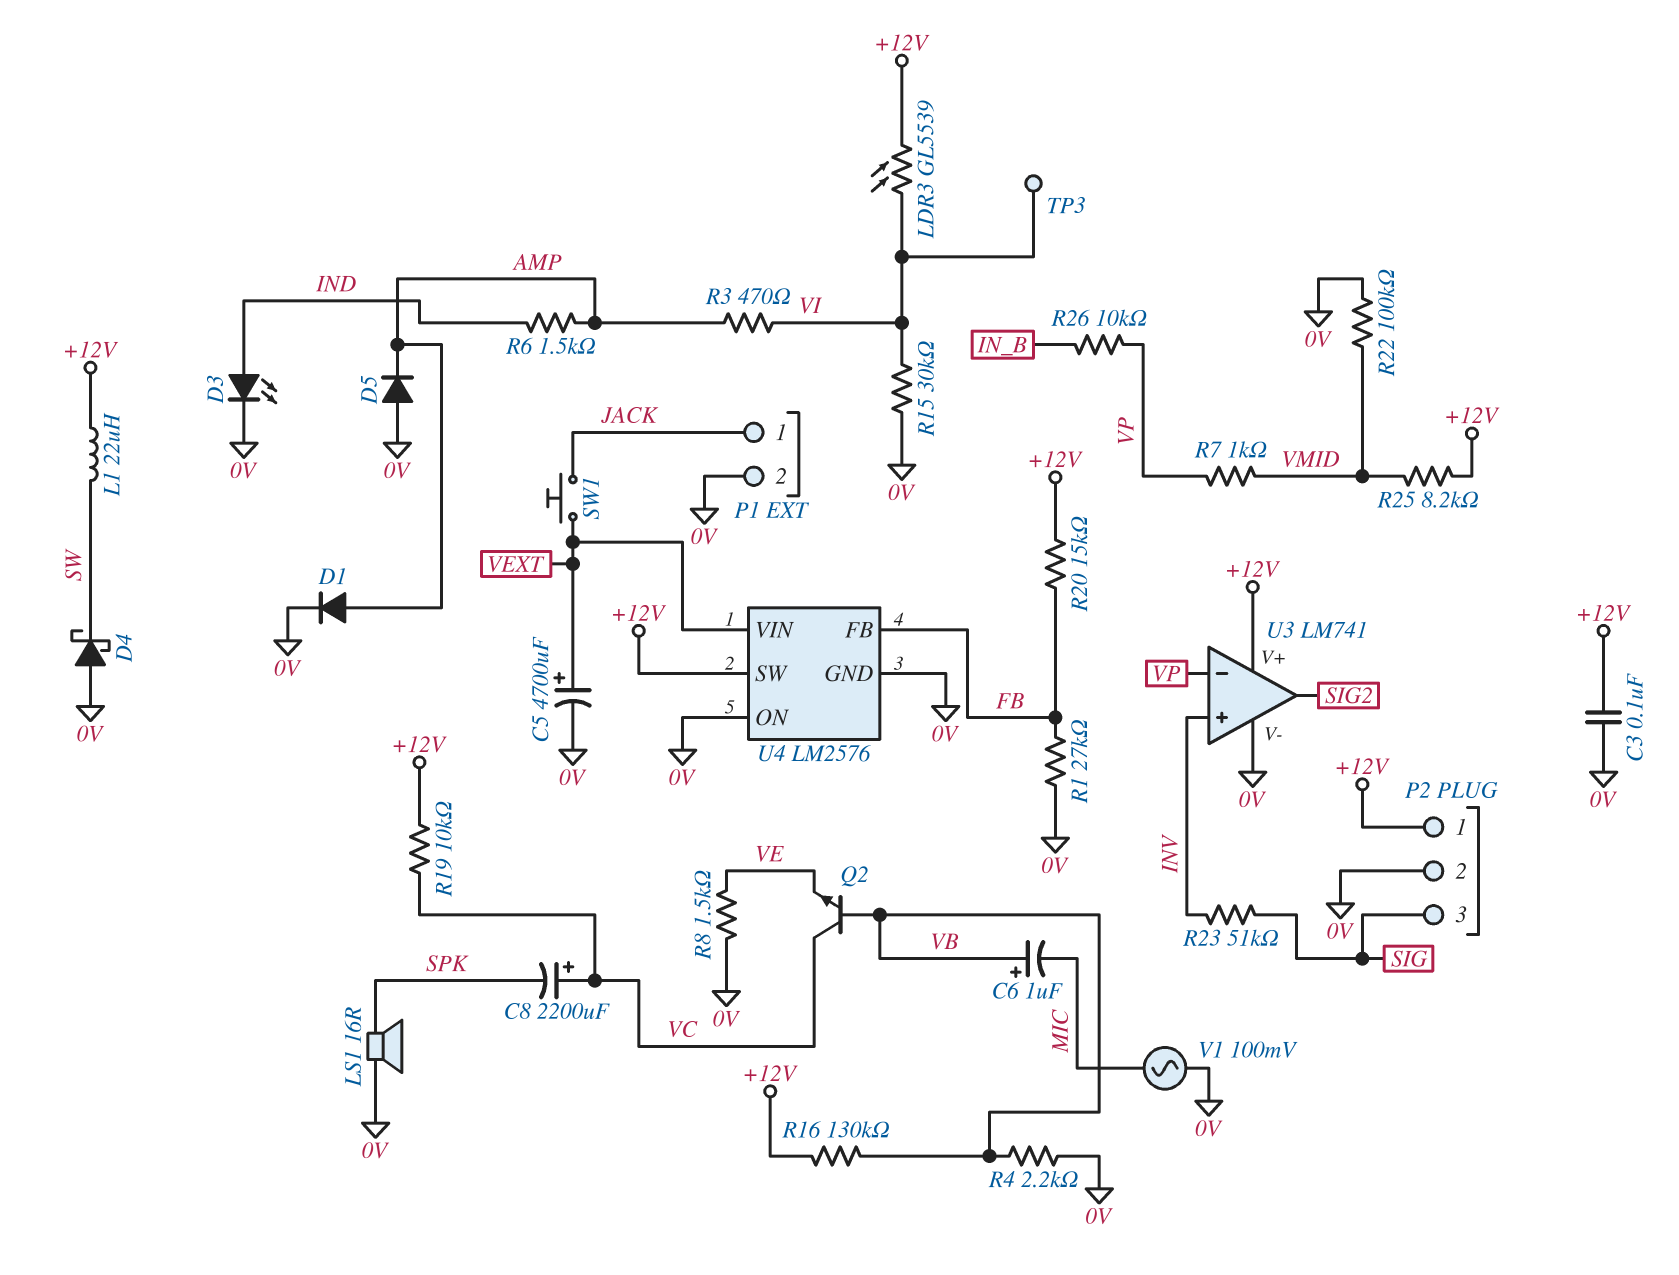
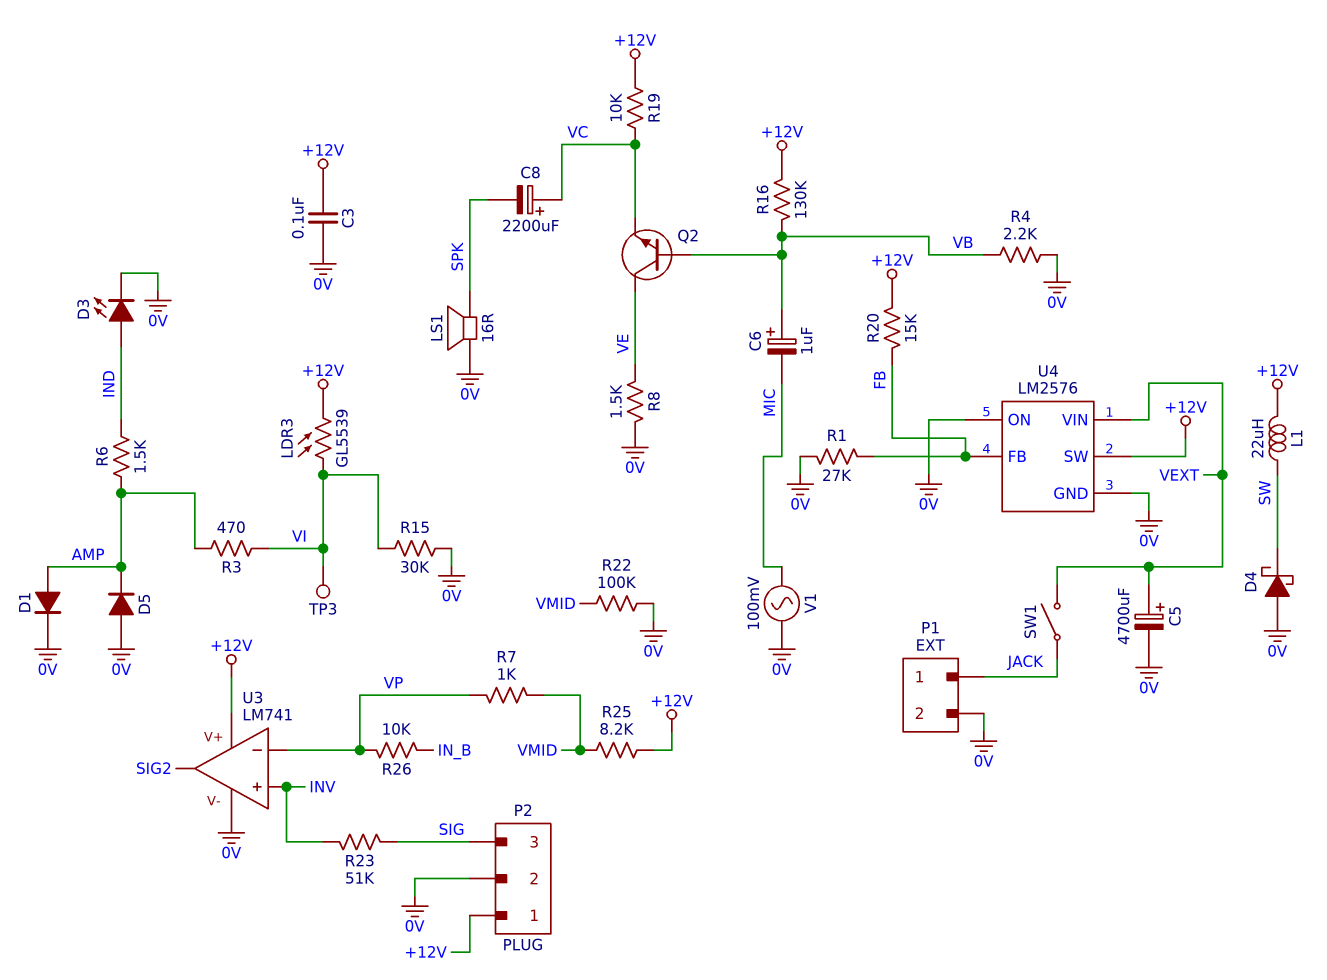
Q2: NPN (B VB, C VC, E VE) -> NPN (B VB, C VE, E VC)
SW1: button (JACK, VEXT) -> switch (JACK, VEXT)

